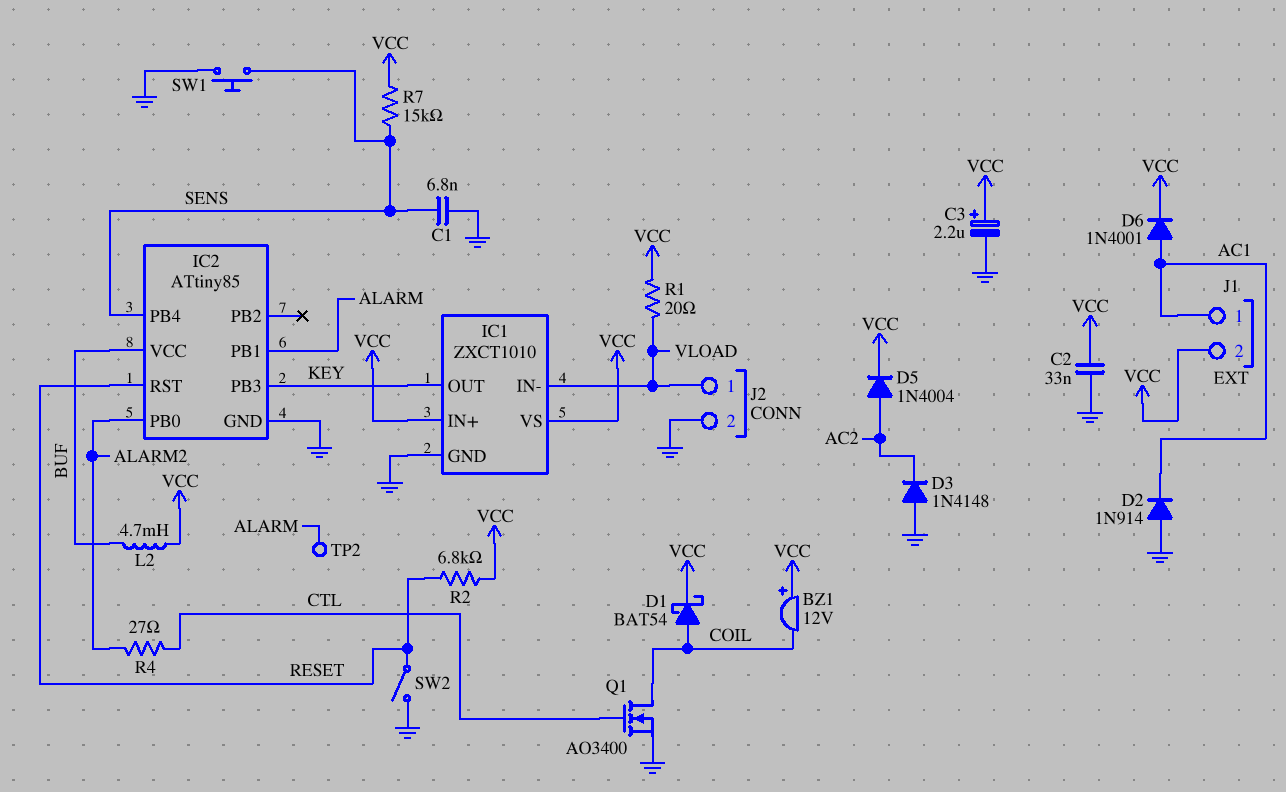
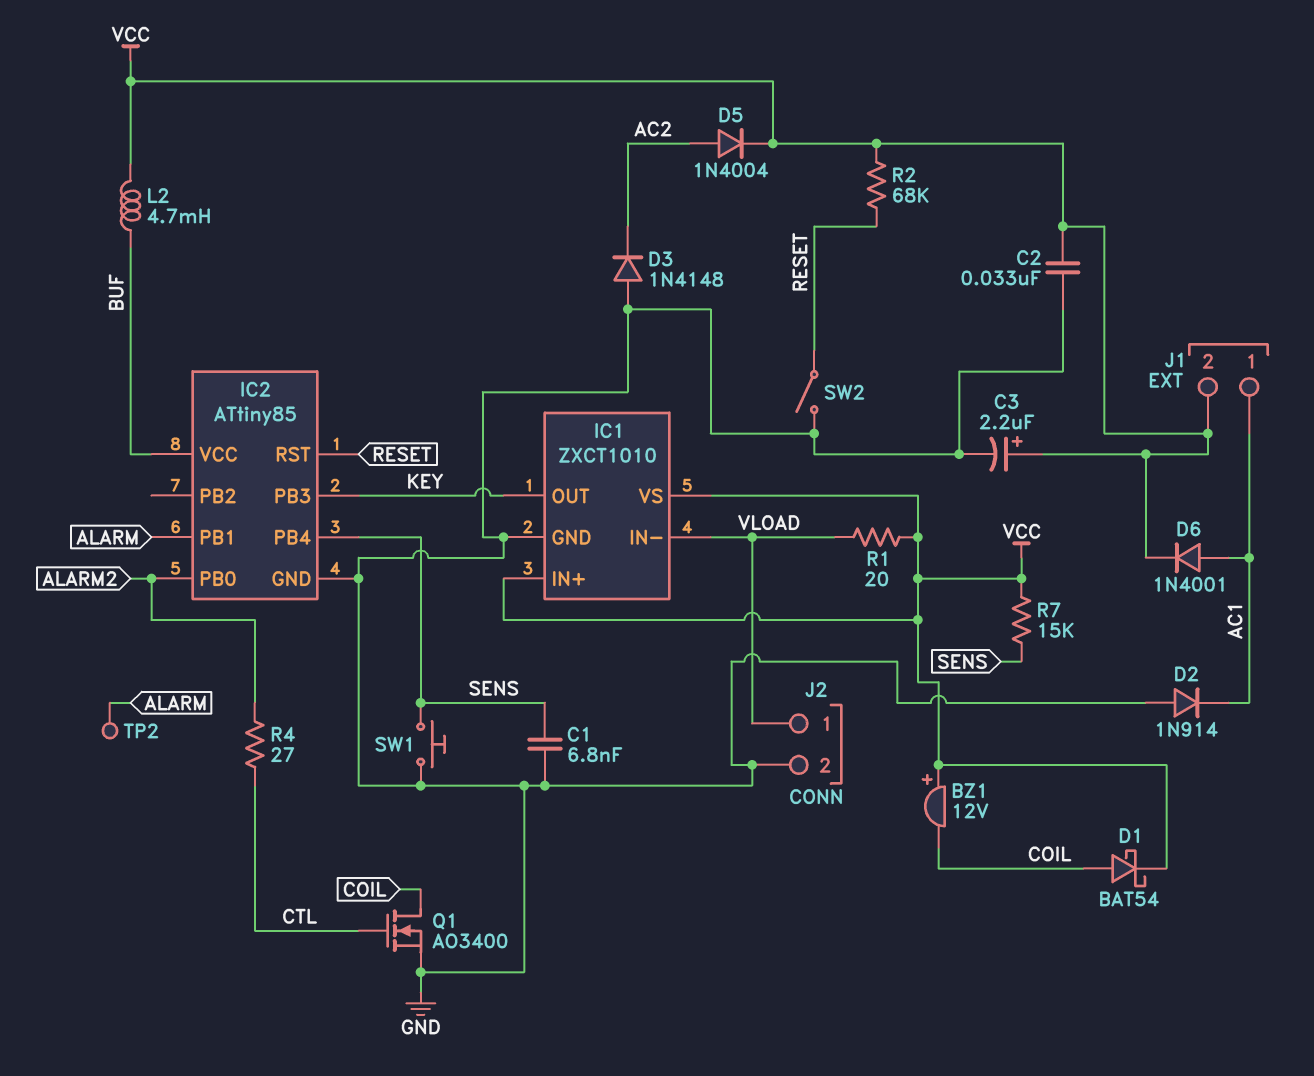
R2: 6.8k (RESET, VCC) -> 68k (RESET, VCC)

